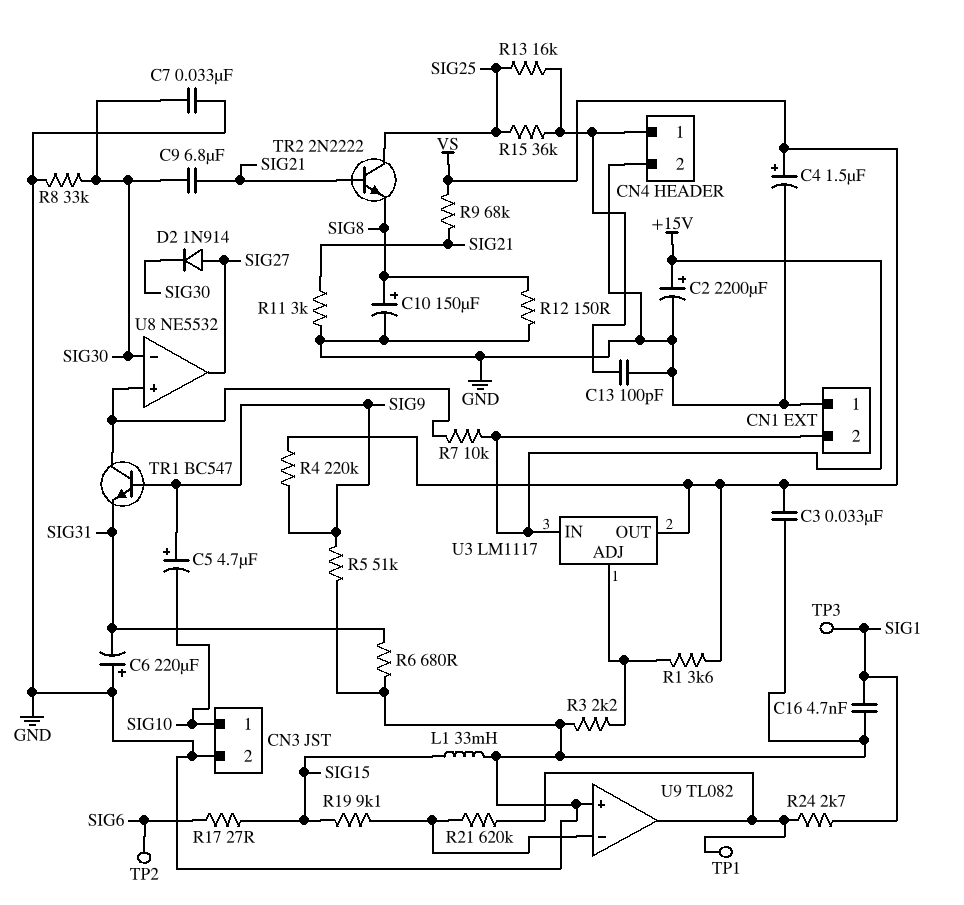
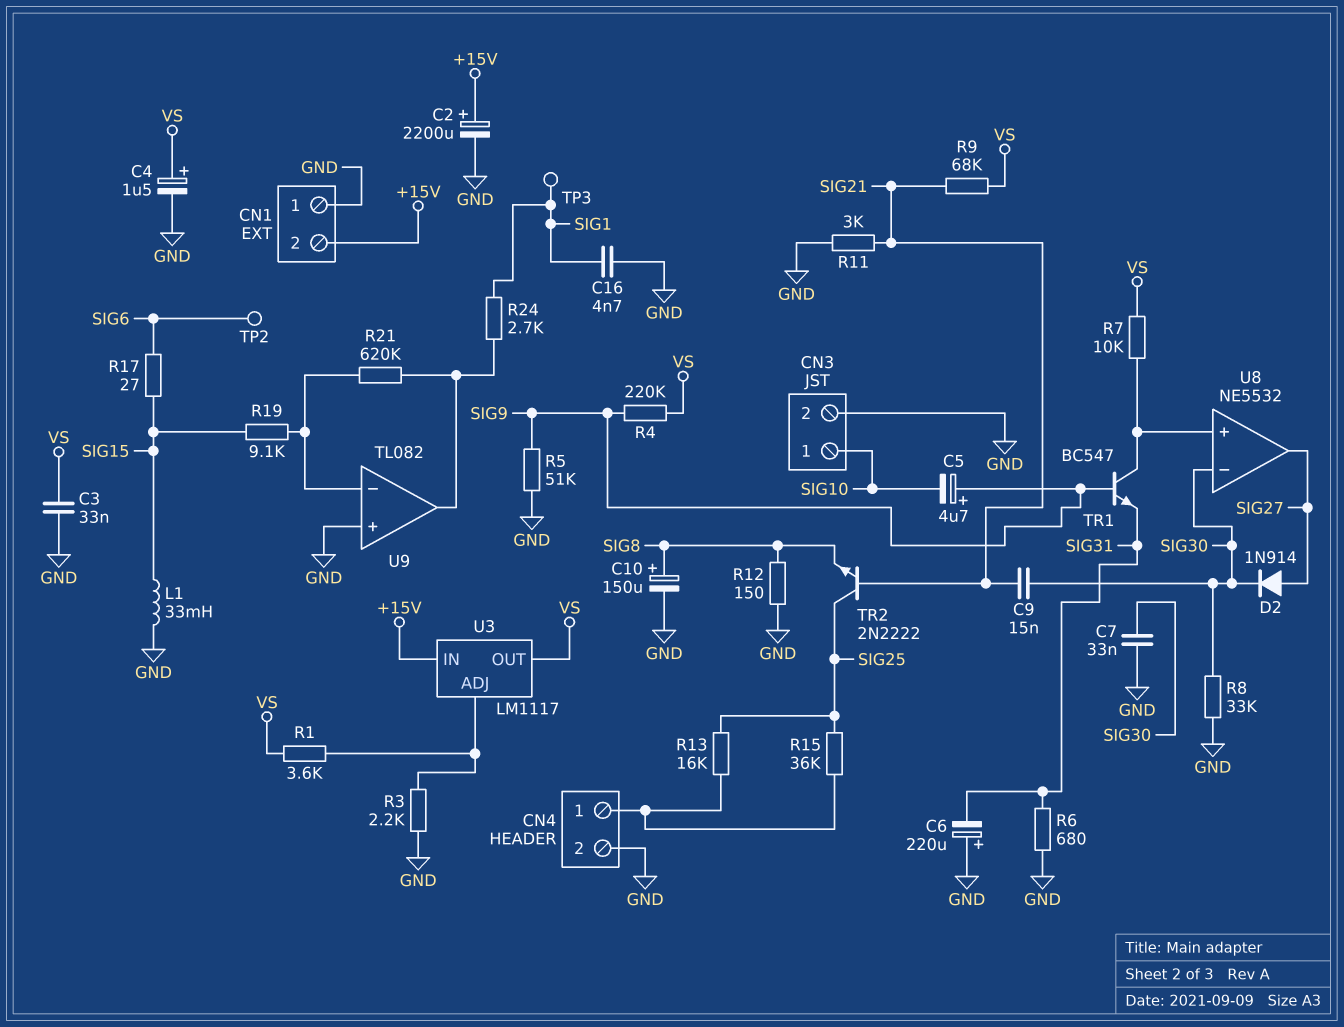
C9: 6.8uF (SIG21, SIG30) -> 15nF (SIG21, SIG30)
C13: 100pF (CN4/1, GND) -> none
R7: 10k (+15V, U8/in+) -> 10k (U8/in+, VS)
TP1: test point (U9/out) -> none

